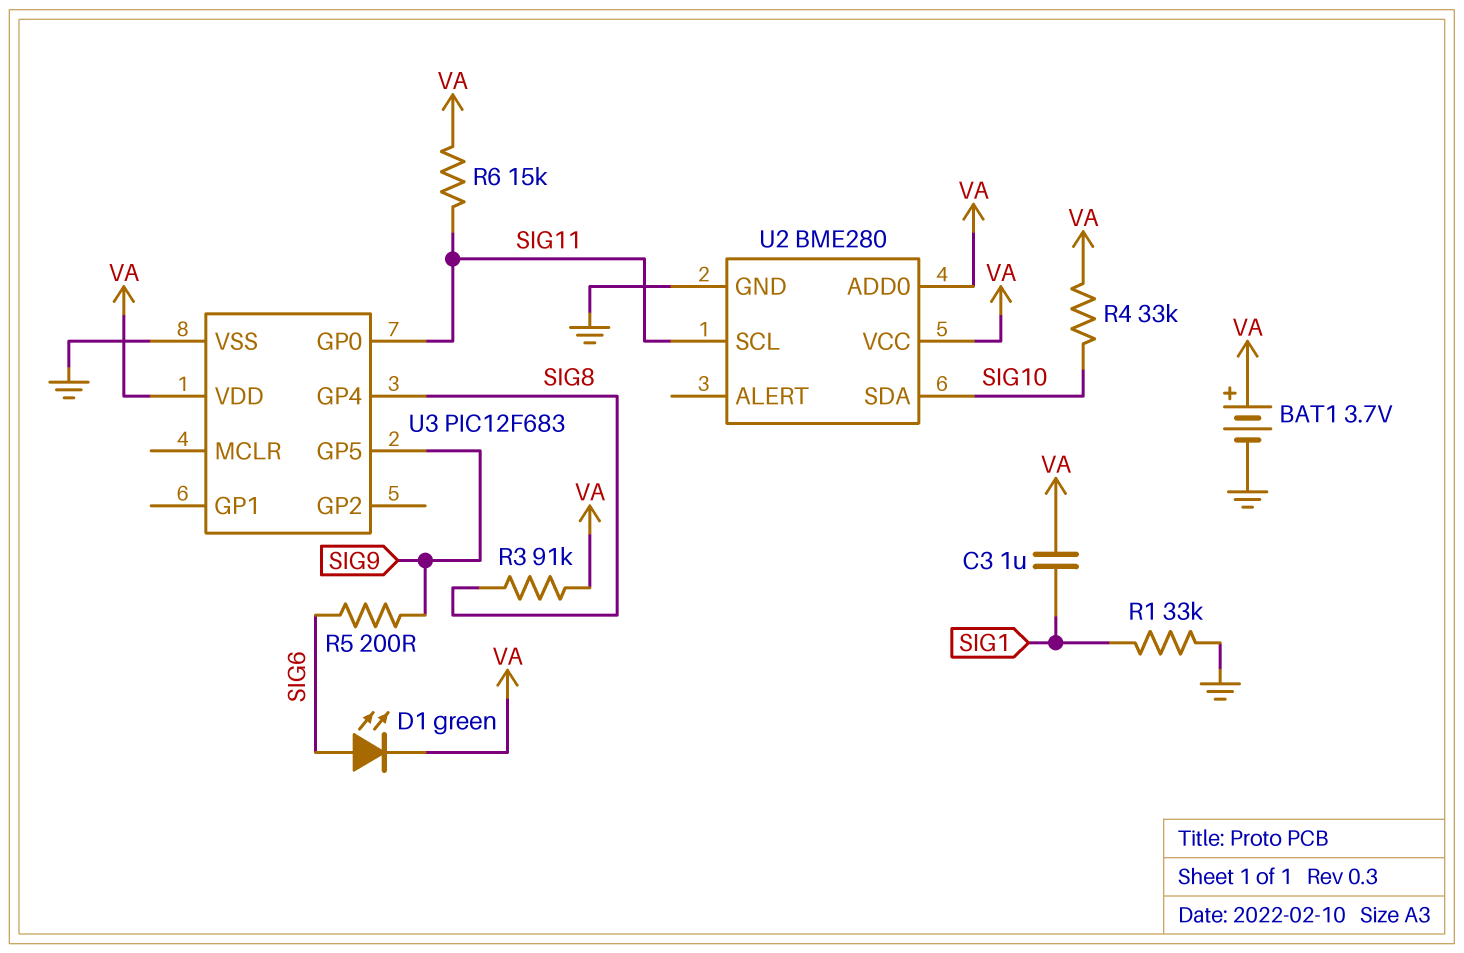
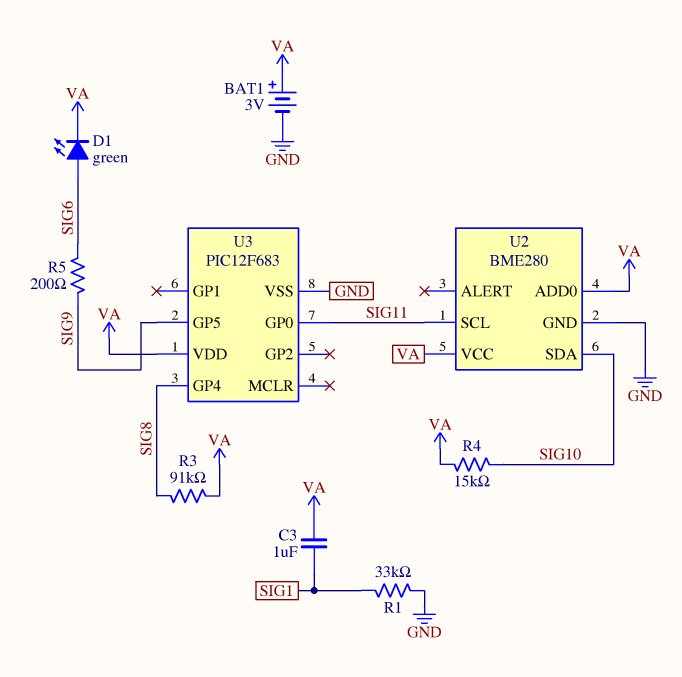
BAT1: 3.7V (plus VA, minus GND) -> 3V (plus VA, minus GND)
R4: 33k (SIG10, VA) -> 15k (SIG10, VA)
R6: 15k (SIG11, VA) -> none

